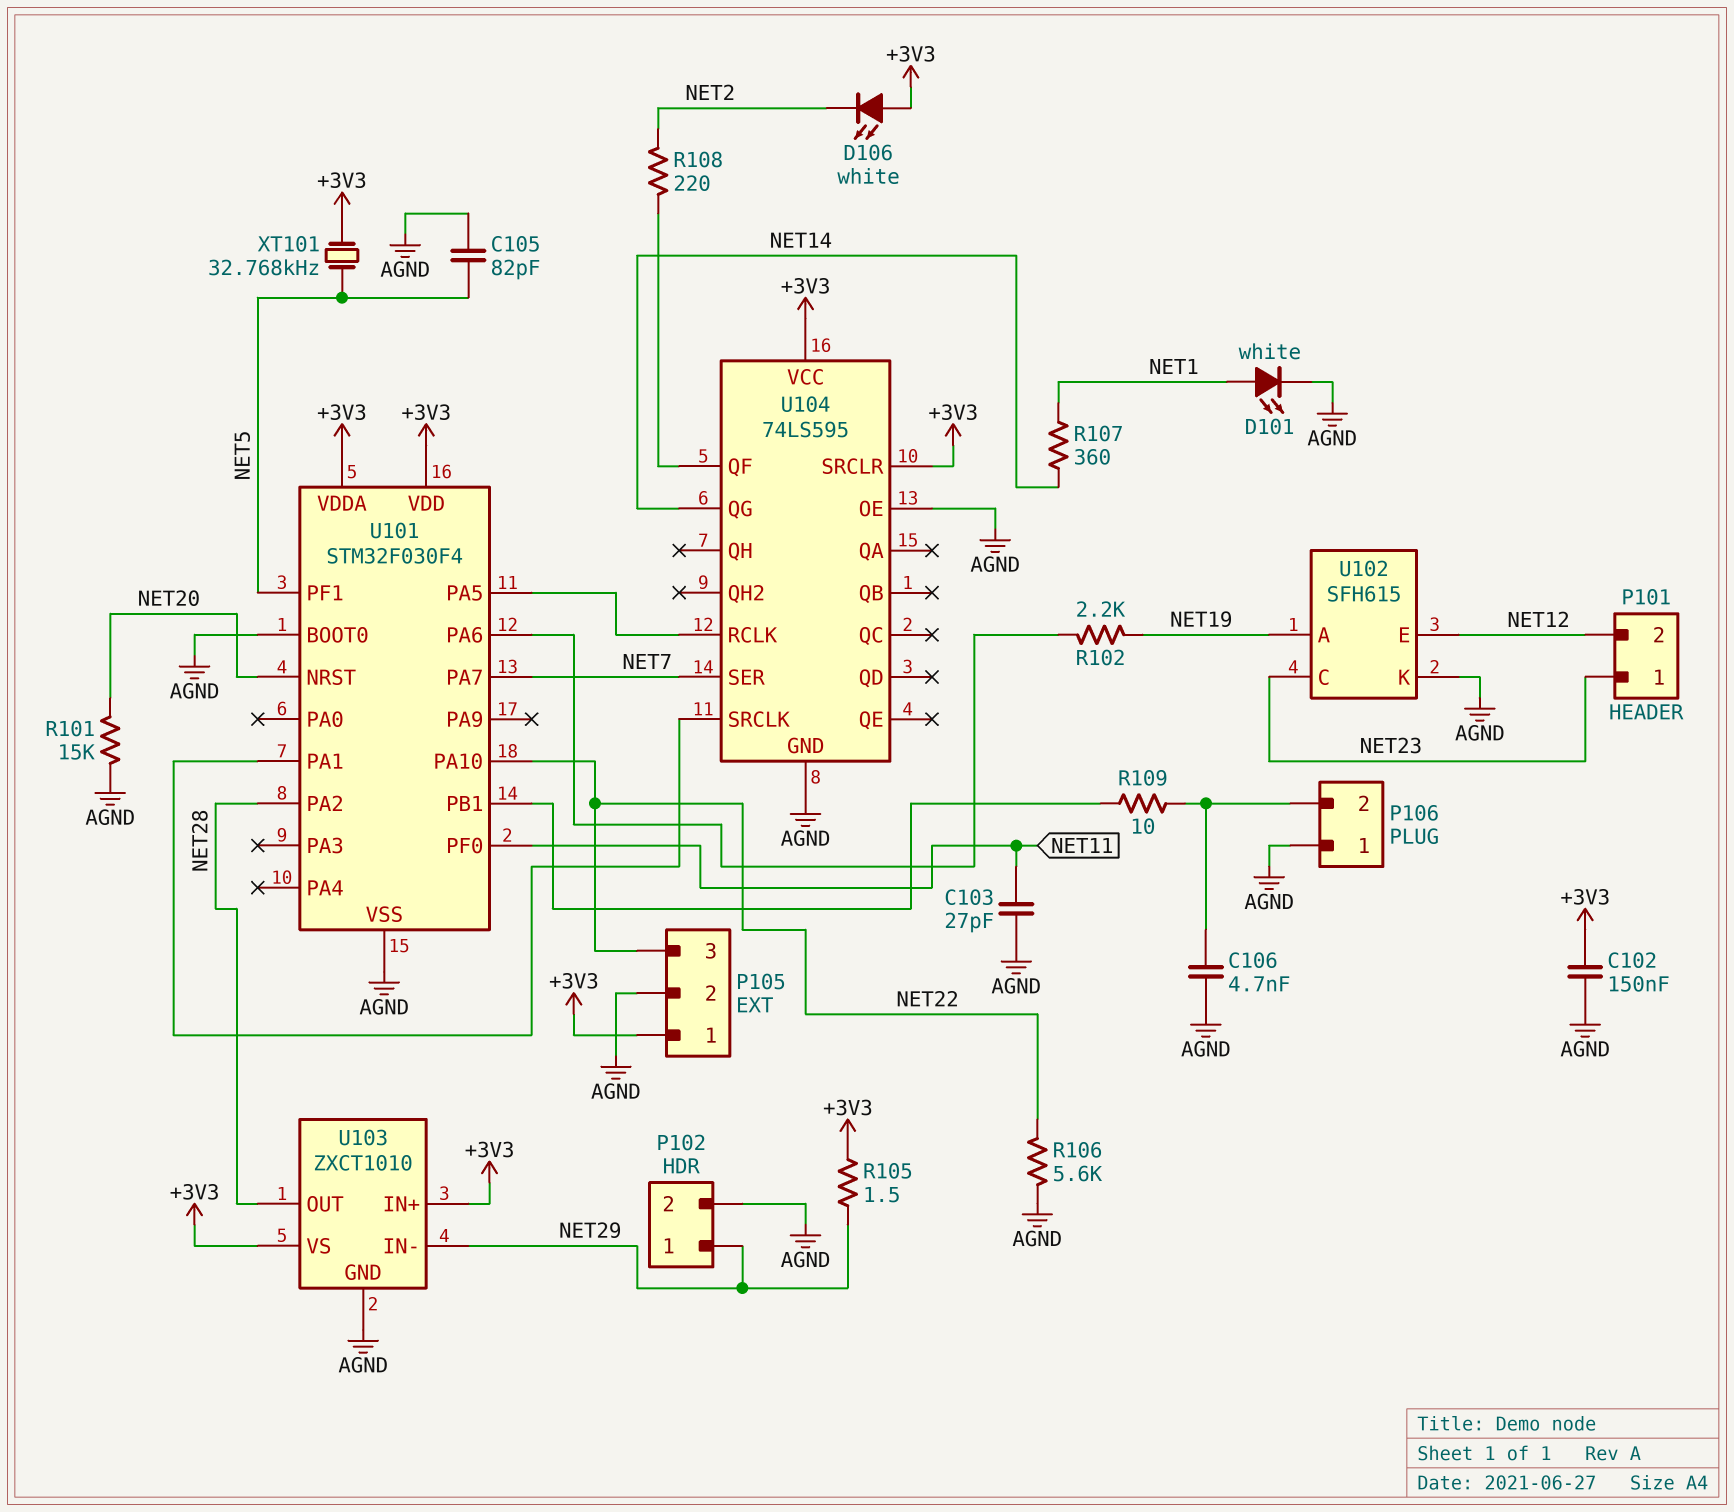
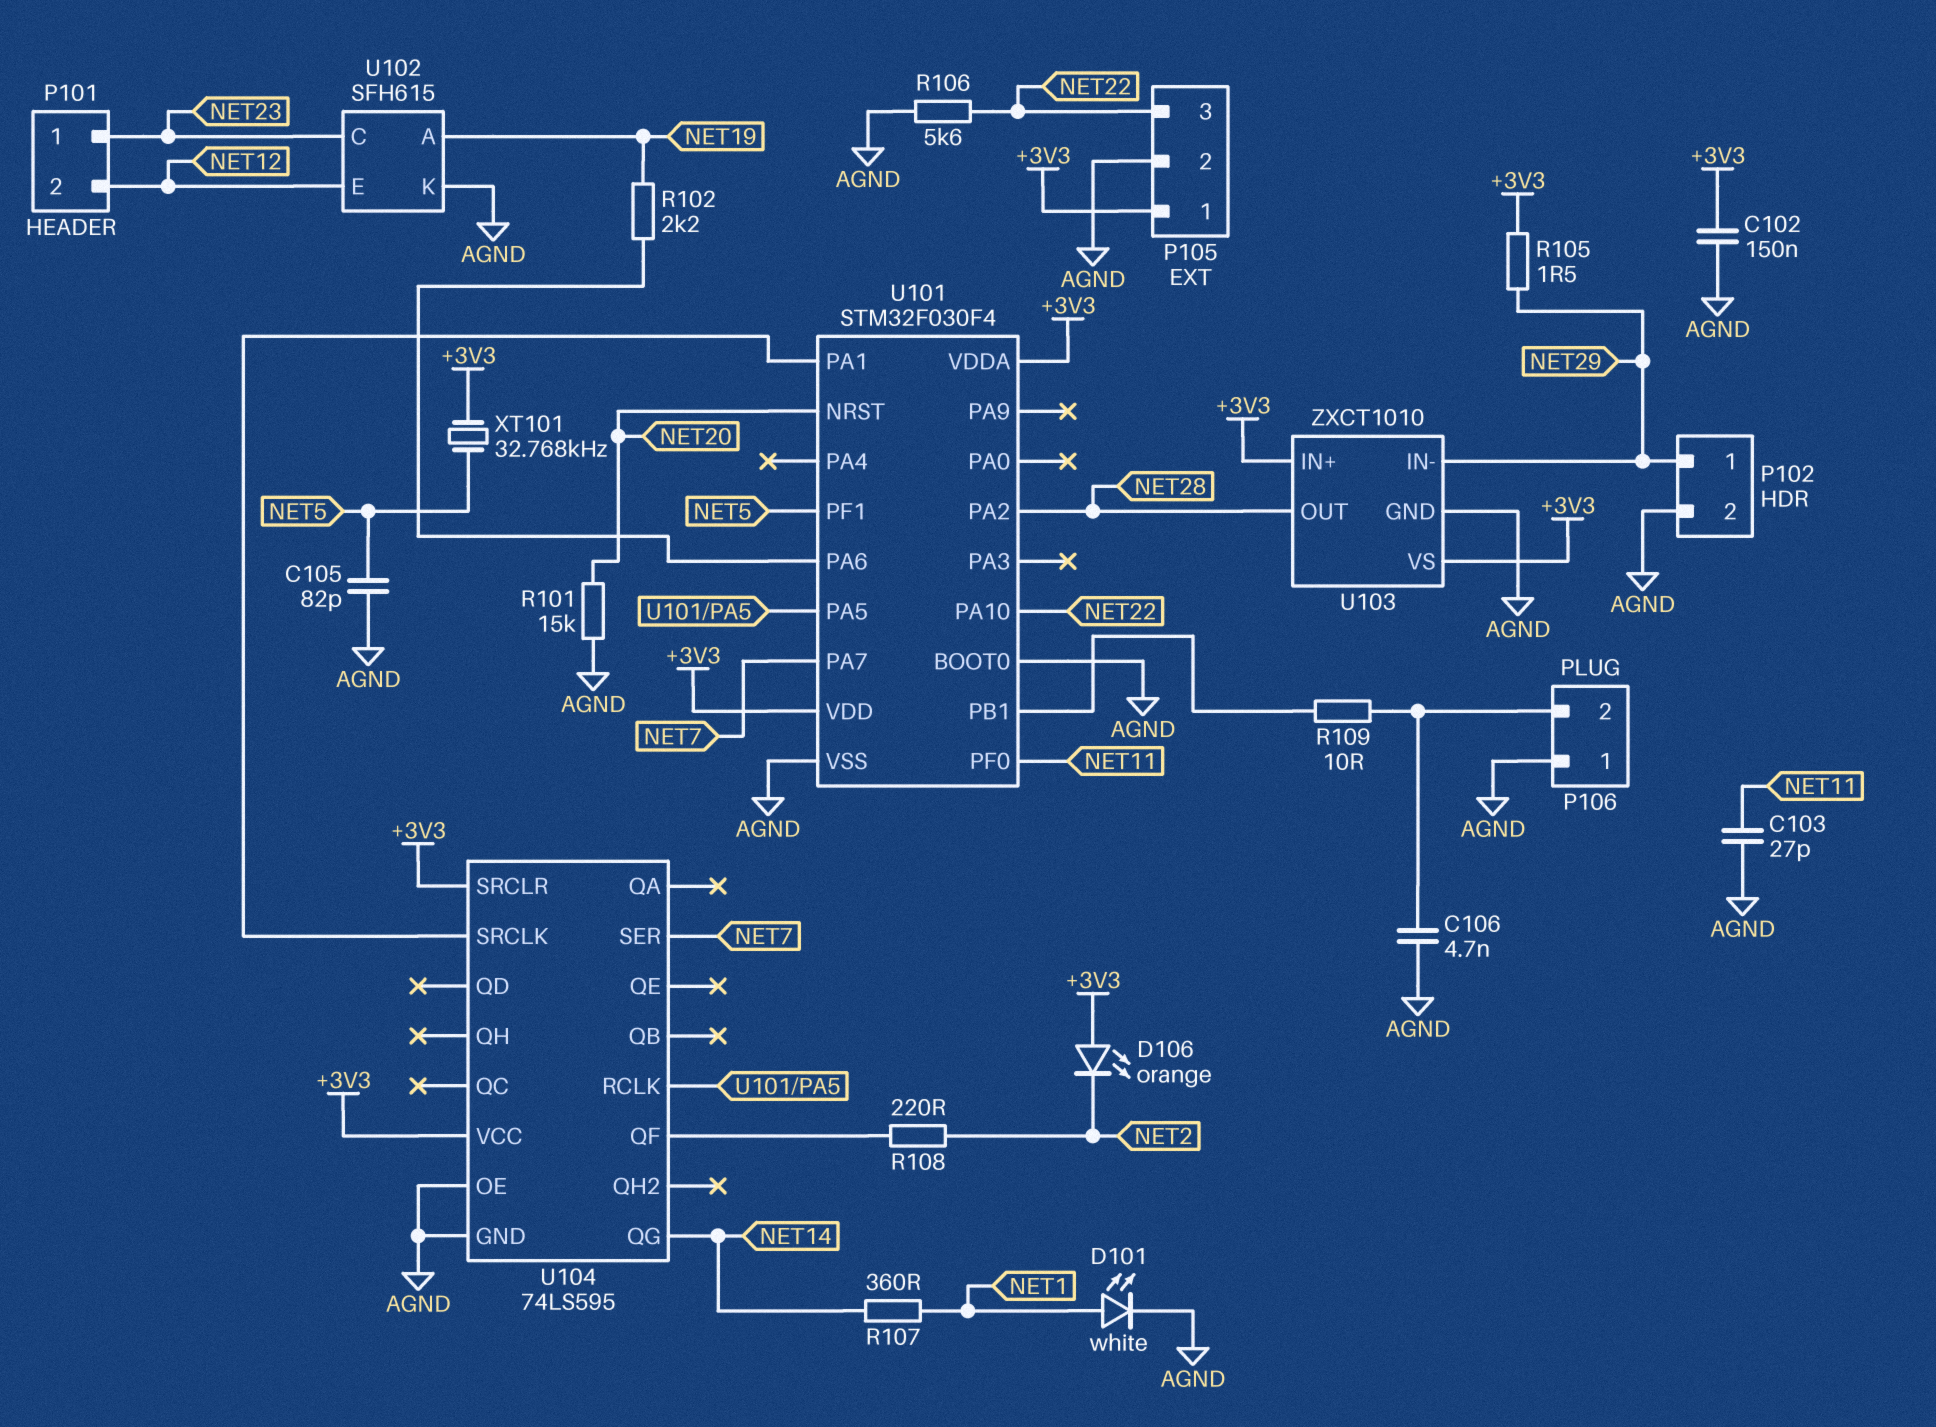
D106: LED white (A +3V3, K NET2) -> LED orange (A +3V3, K NET2)

